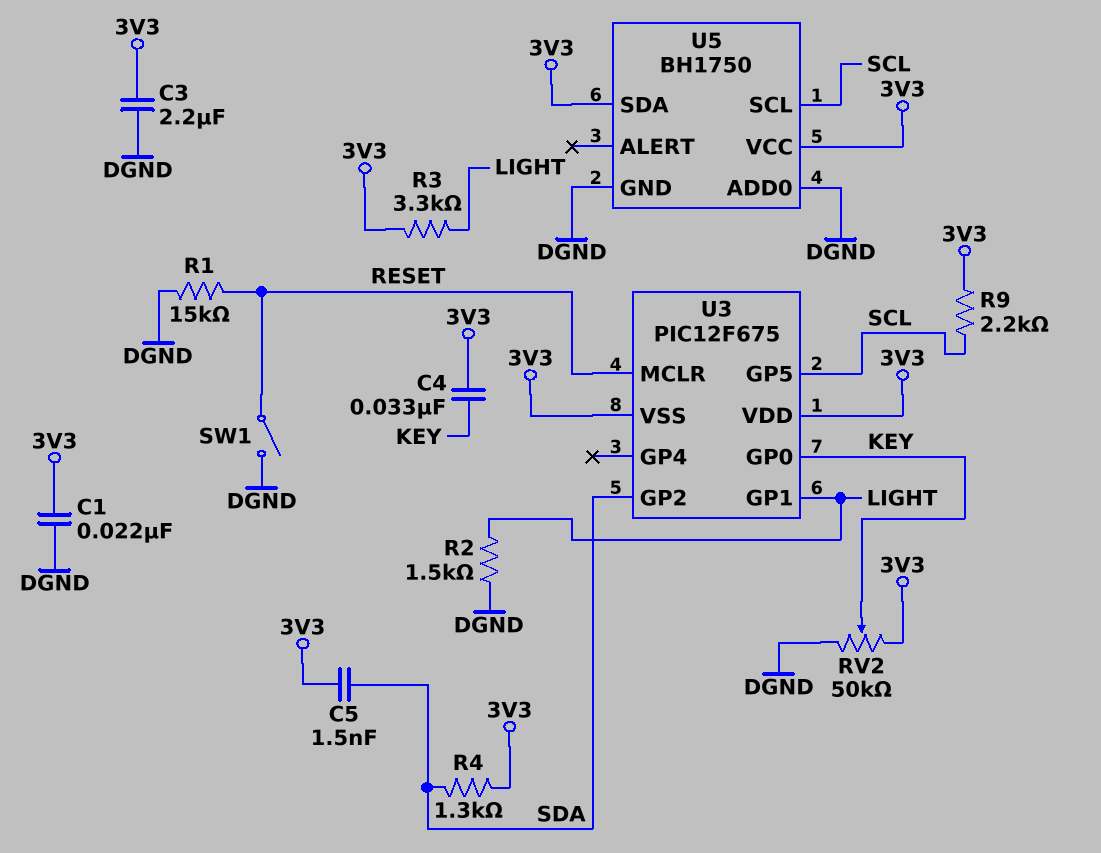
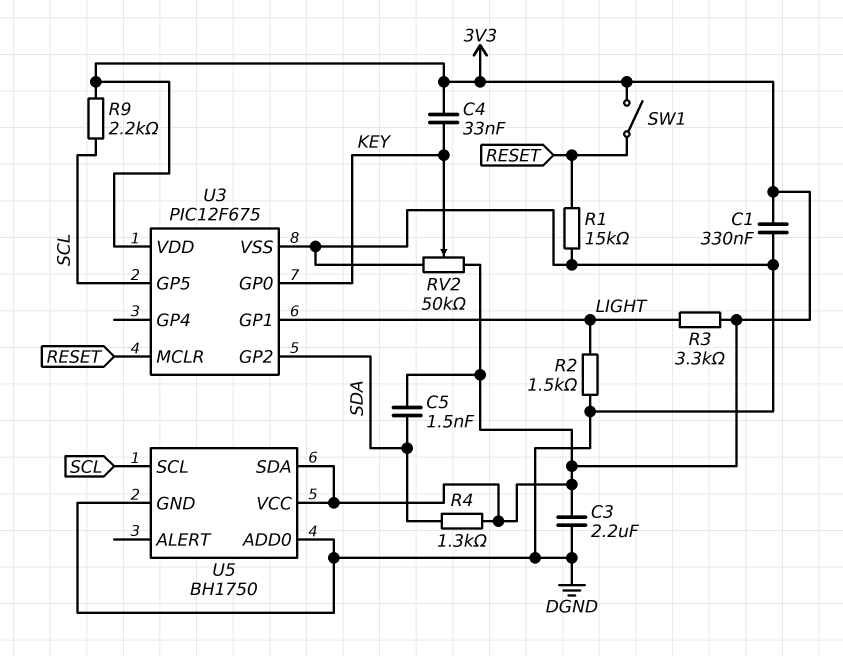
C1: 22nF (3V3, DGND) -> 330nF (3V3, DGND)
SW1: switch (DGND, RESET) -> switch (3V3, RESET)
U3 pin VSS: 3V3 -> DGND

